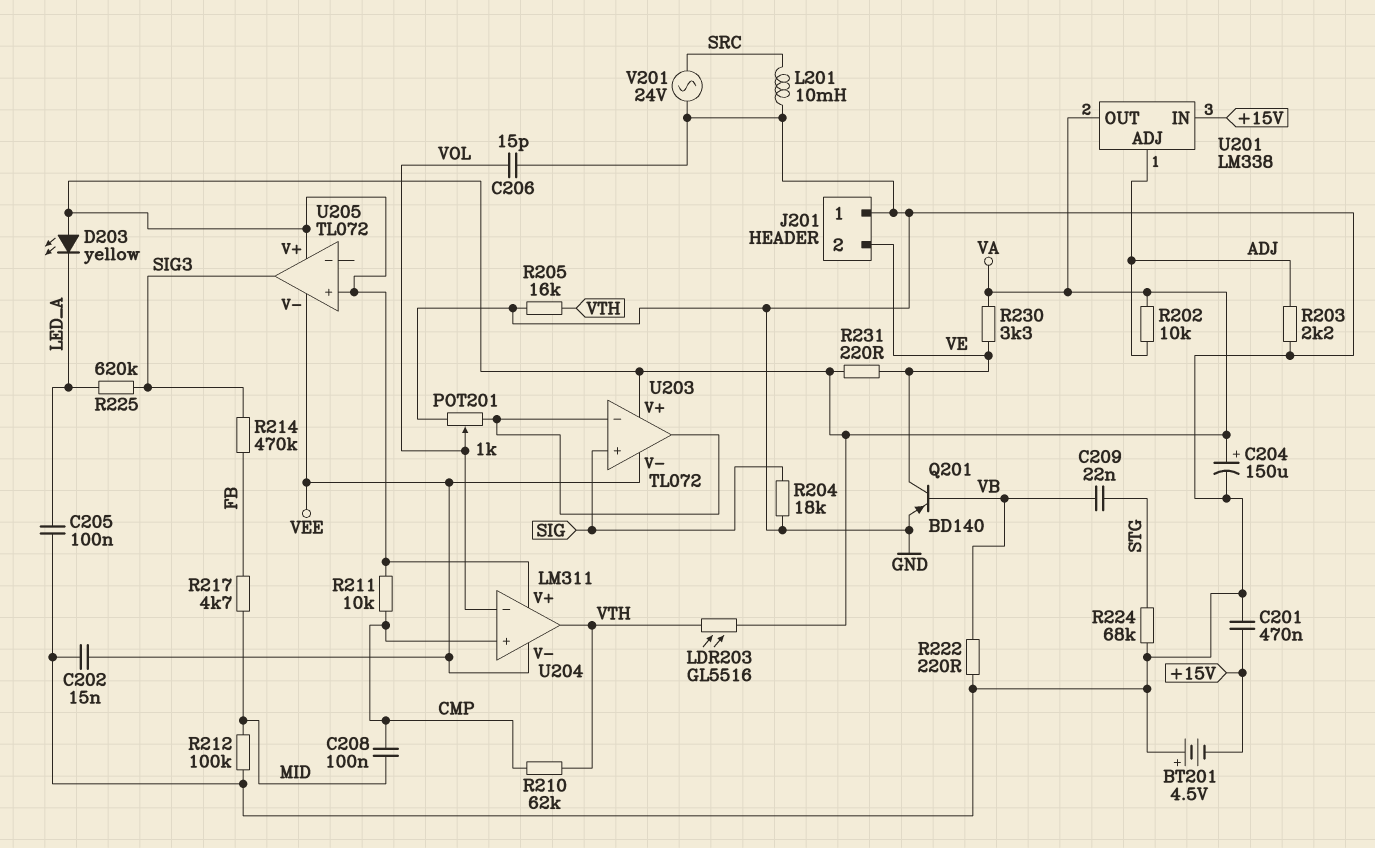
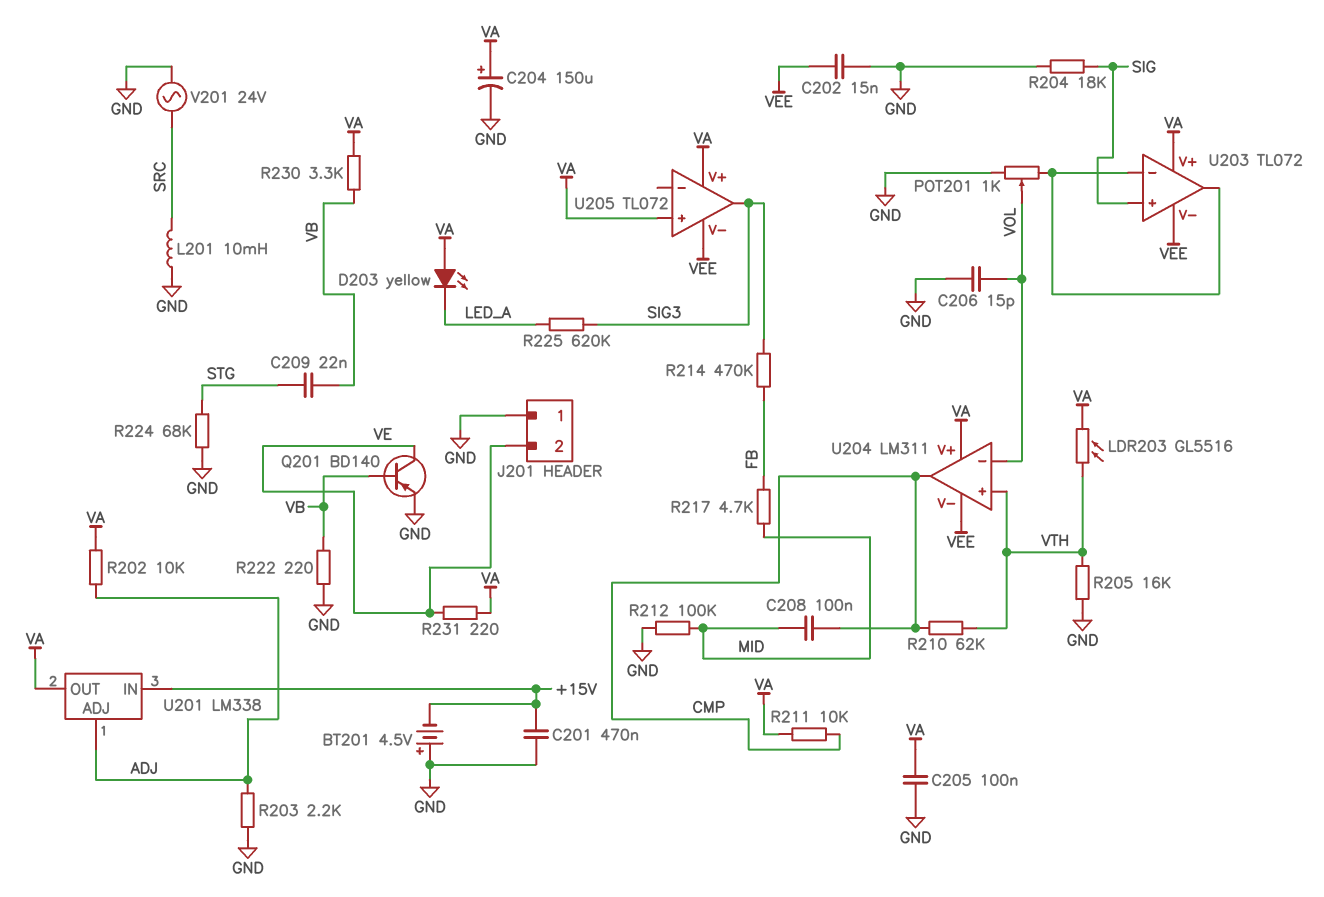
C205: 100nF (GND, LED_A) -> 100nF (GND, VA)
R230: 3.3k (VA, VE) -> 3.3k (VA, VB)
U204 pin in+: CMP -> VTH
U204 pin out: VTH -> CMP

